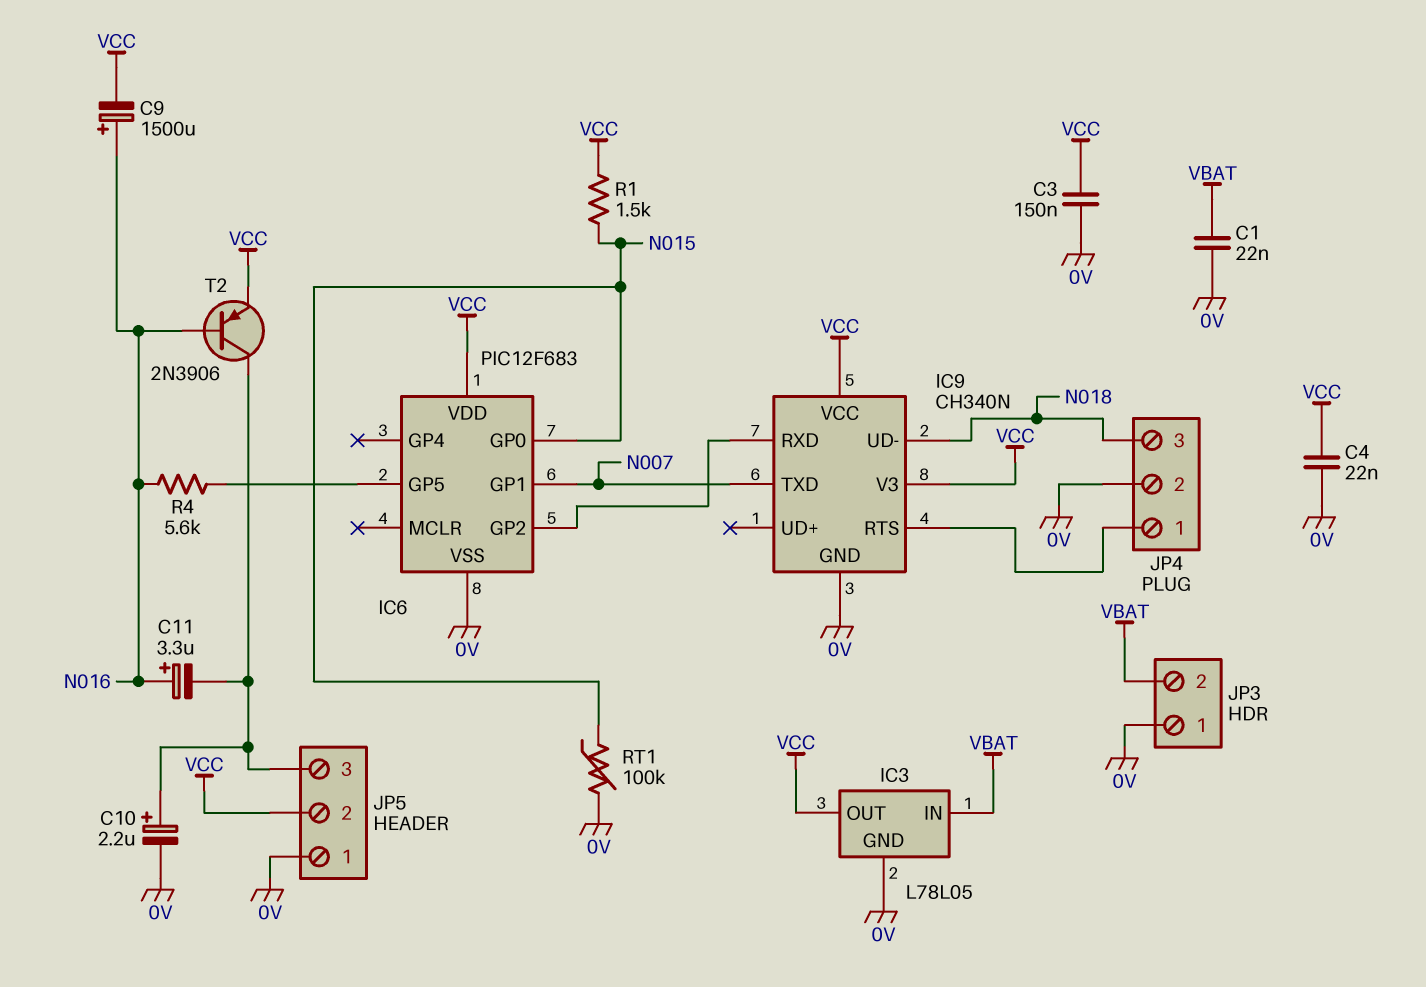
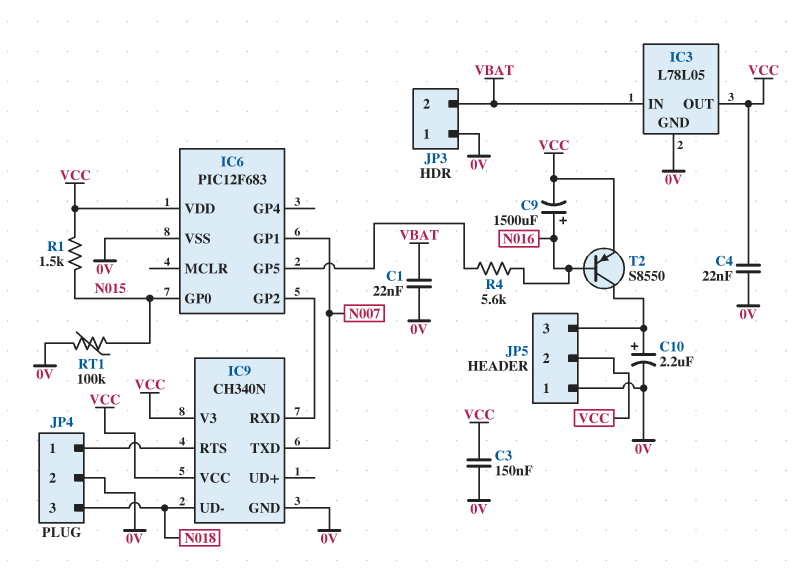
C11: 3.3uF (plus N016, minus JP5/3) -> none
T2: PNP 2N3906 (B N016, C JP5/3, E VCC) -> PNP S8550 (B N016, C JP5/3, E VCC)

